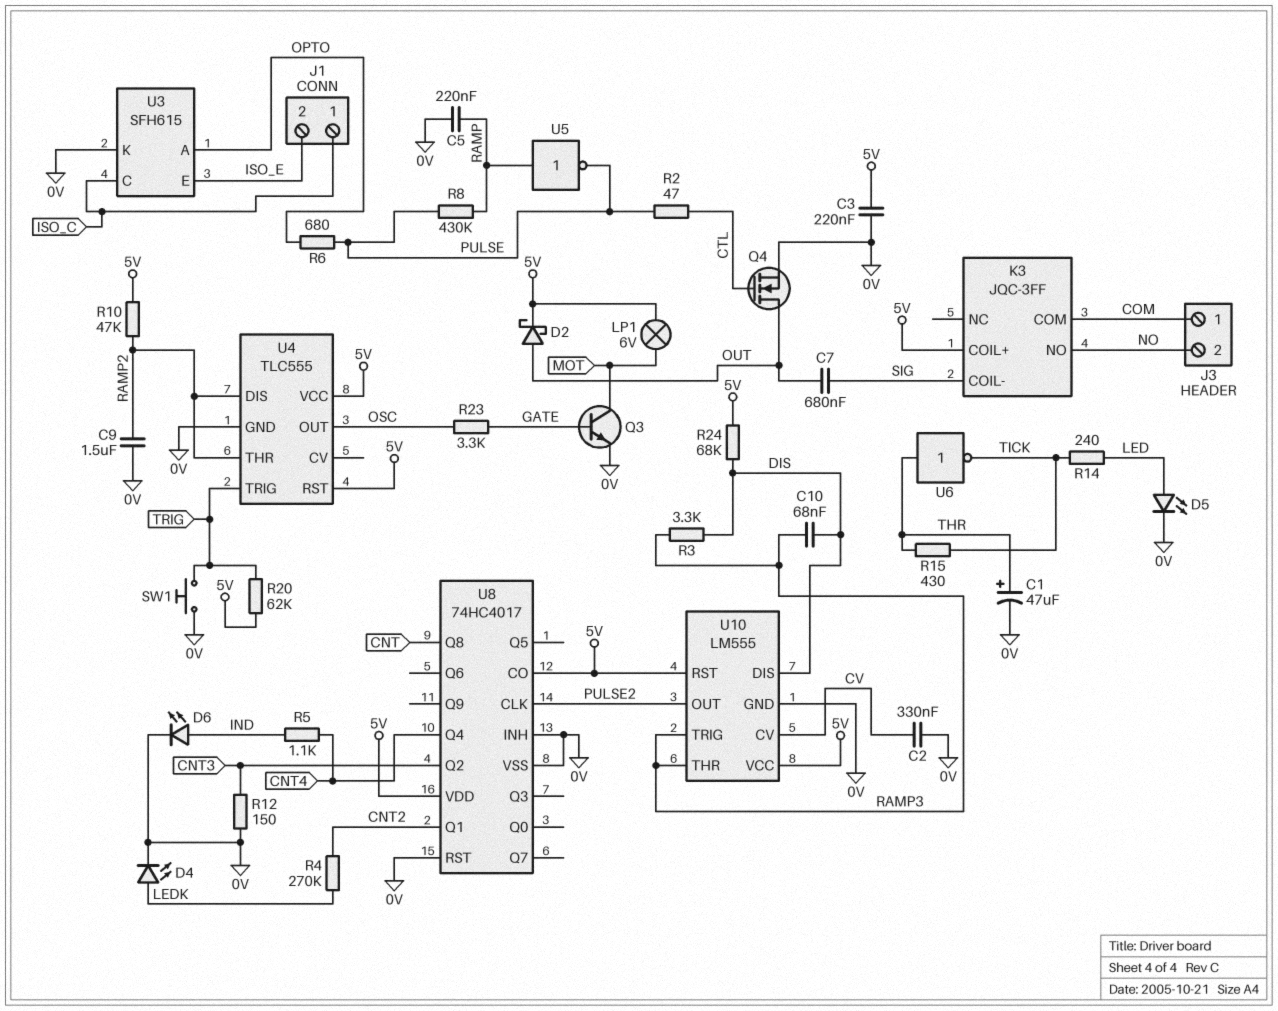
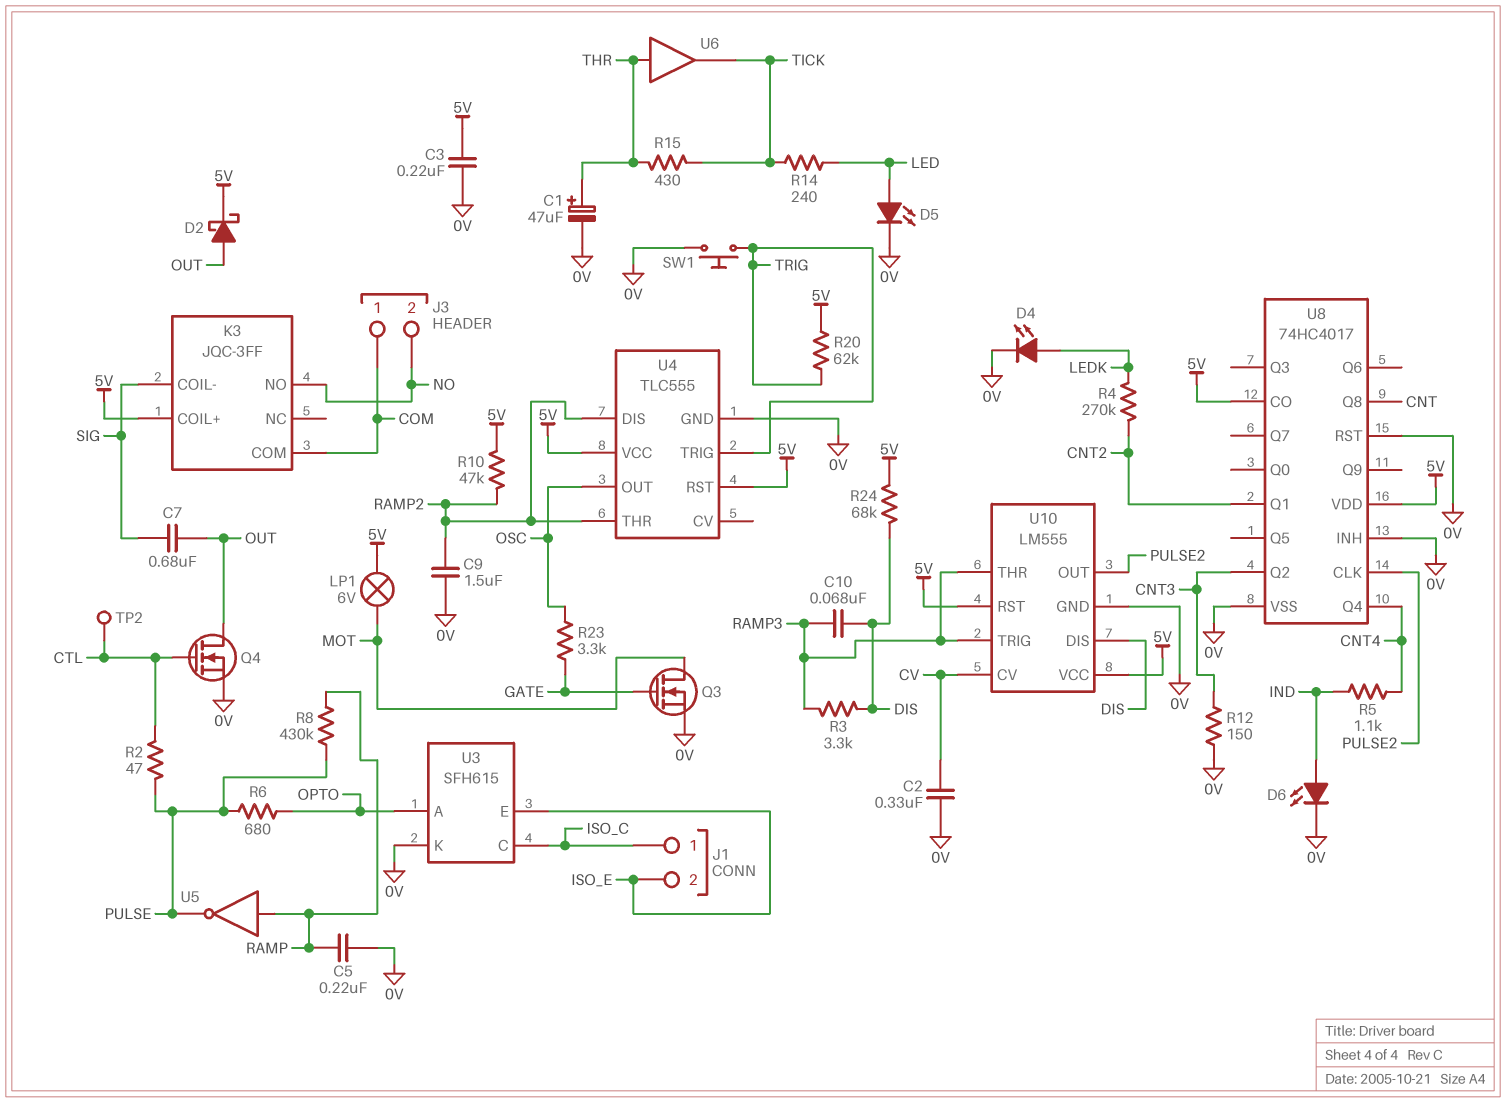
Q3: NPN (B GATE, C MOT, E 0V) -> NMOS (G GATE, D MOT, S 0V)
TP2: none -> test point (CTL)
U6: NOT (in THR, out TICK) -> buffer (in THR, out TICK)

